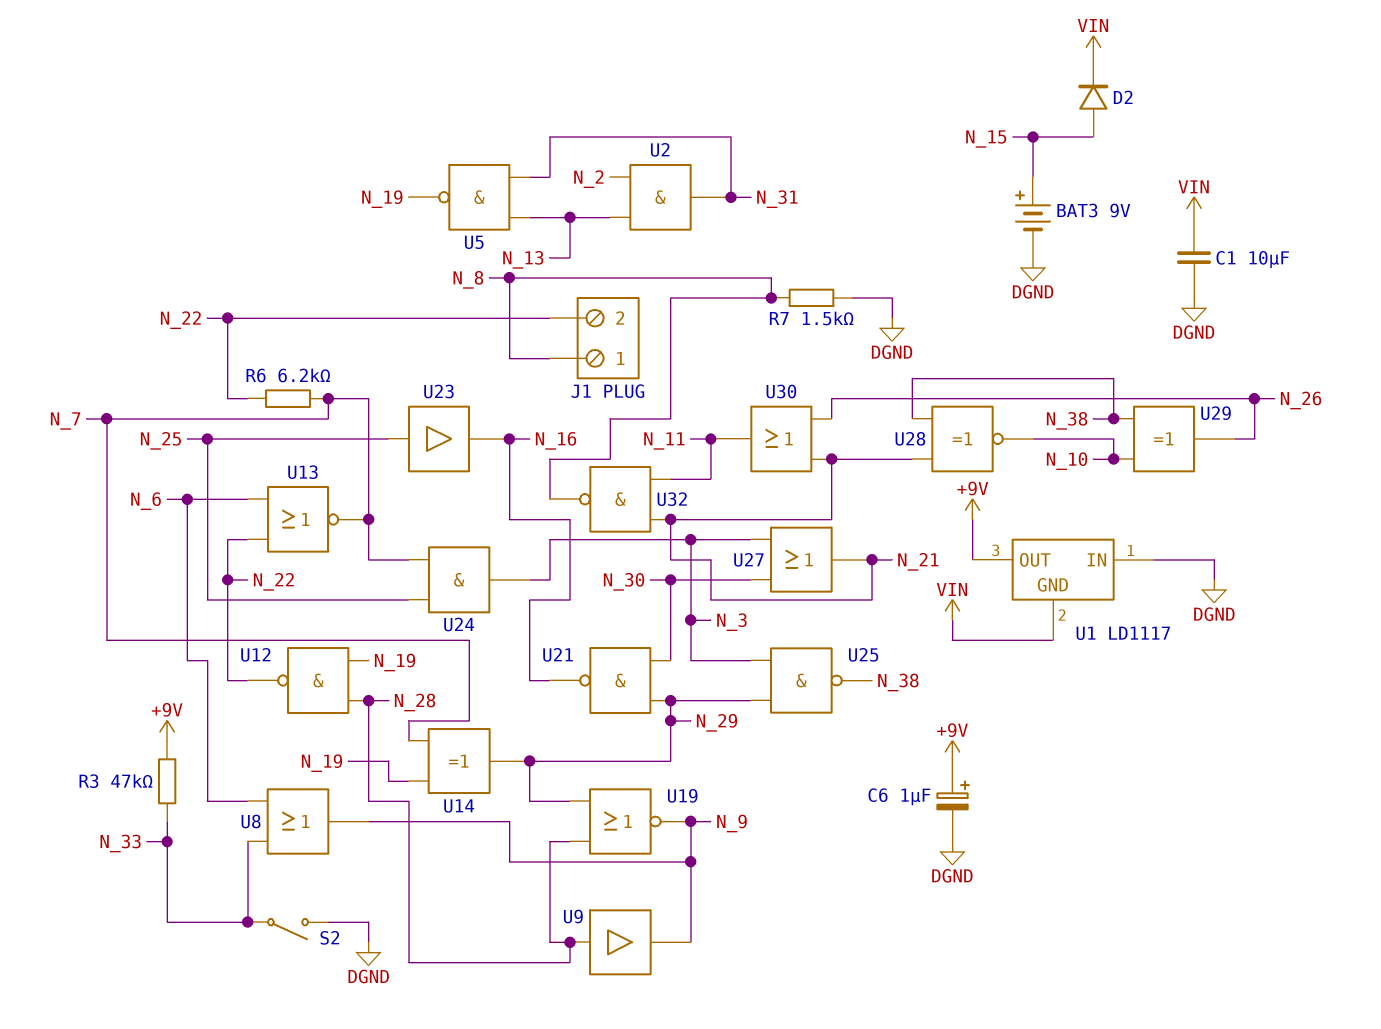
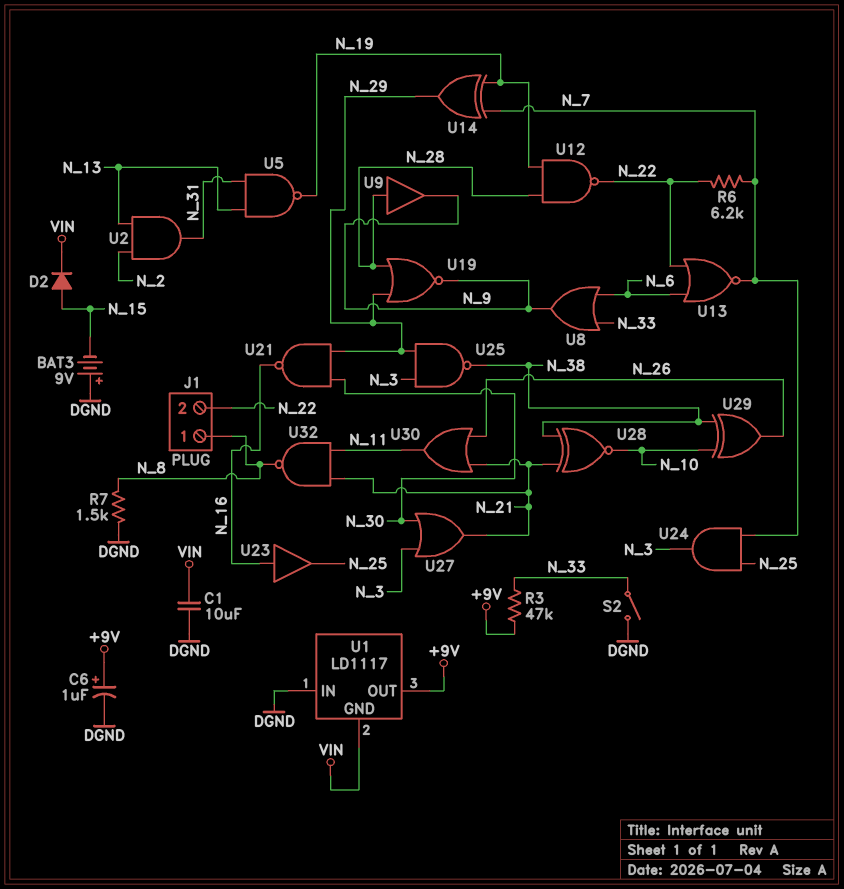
BAT3: 9V (plus N_15, minus DGND) -> 9V (plus DGND, minus N_15)
U23: buffer (in N_25, out N_16) -> buffer (in N_16, out N_25)

